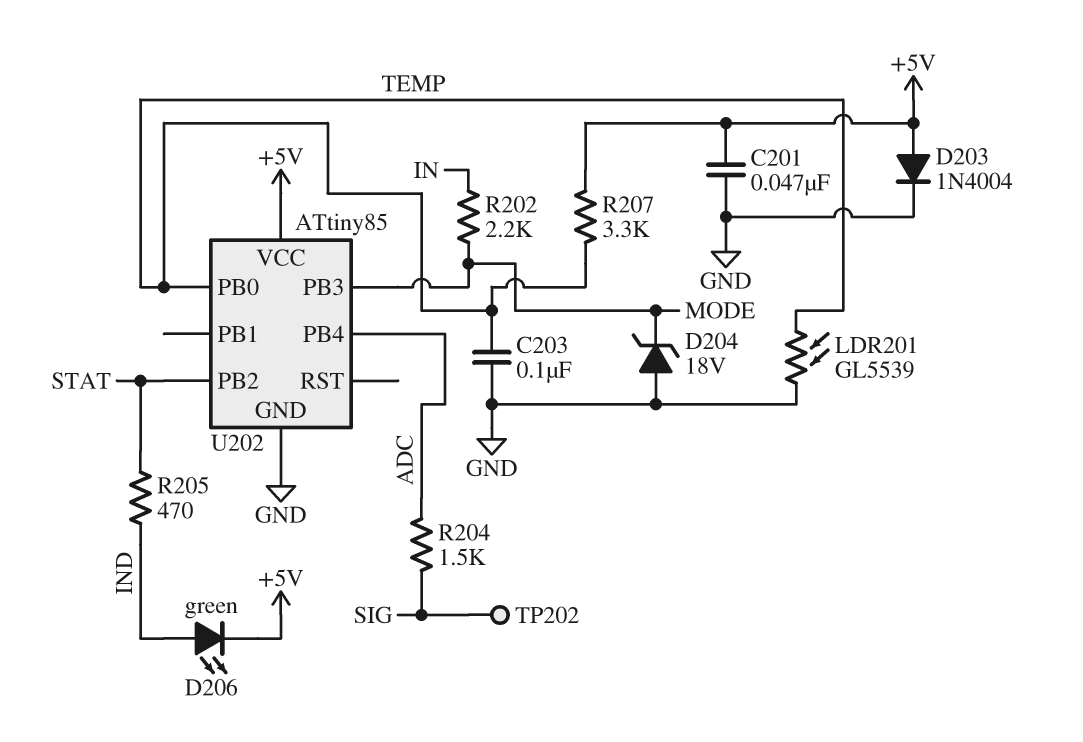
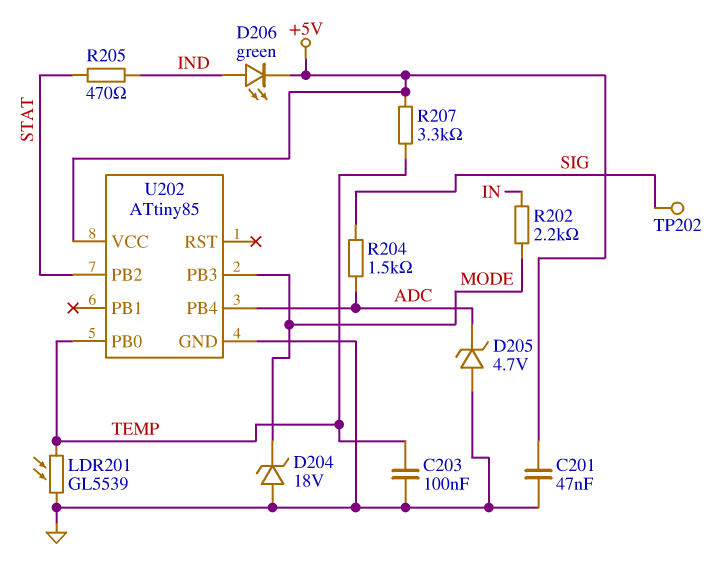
D203: diode 1N4004 (A +5V, K GND) -> none
D205: none -> zener 4.7V (A GND, K ADC)

